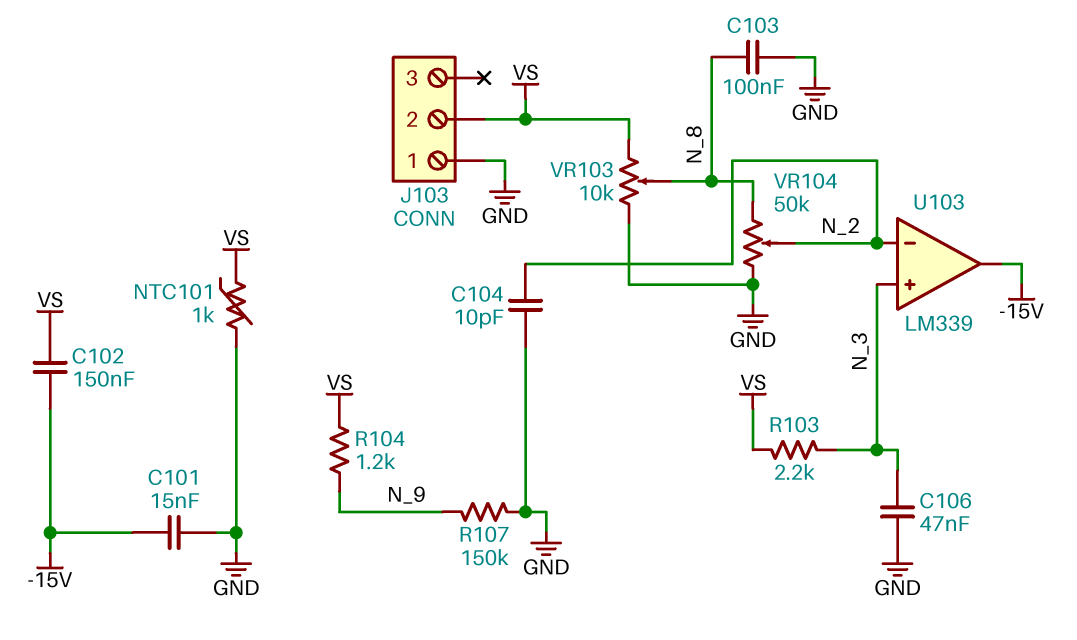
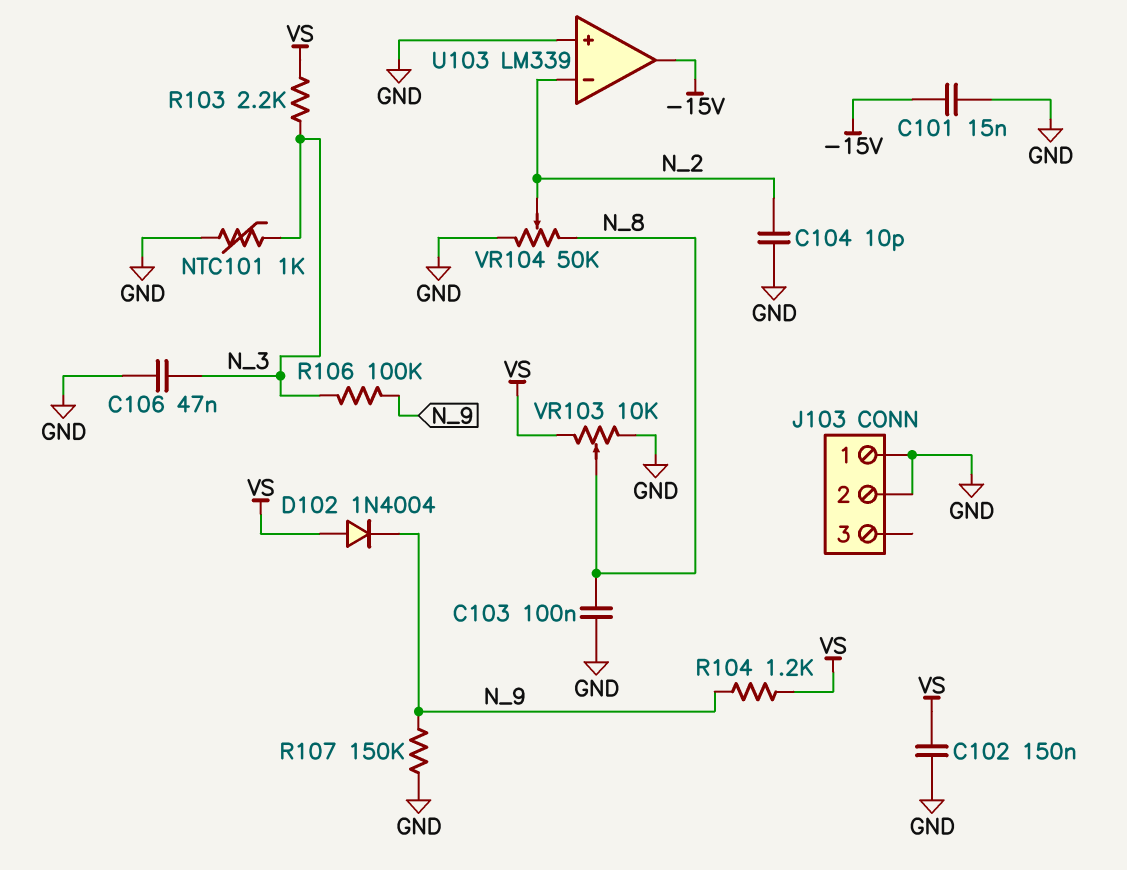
C102: 150nF (-15V, VS) -> 150nF (GND, VS)
D102: none -> diode 1N4004 (A VS, K N_9)
J103 pin 2: VS -> GND
NTC101: 1k (GND, VS) -> 1k (GND, N_3)
R106: none -> 100k (N_3, N_9)
U103 pin in+: N_3 -> GND

